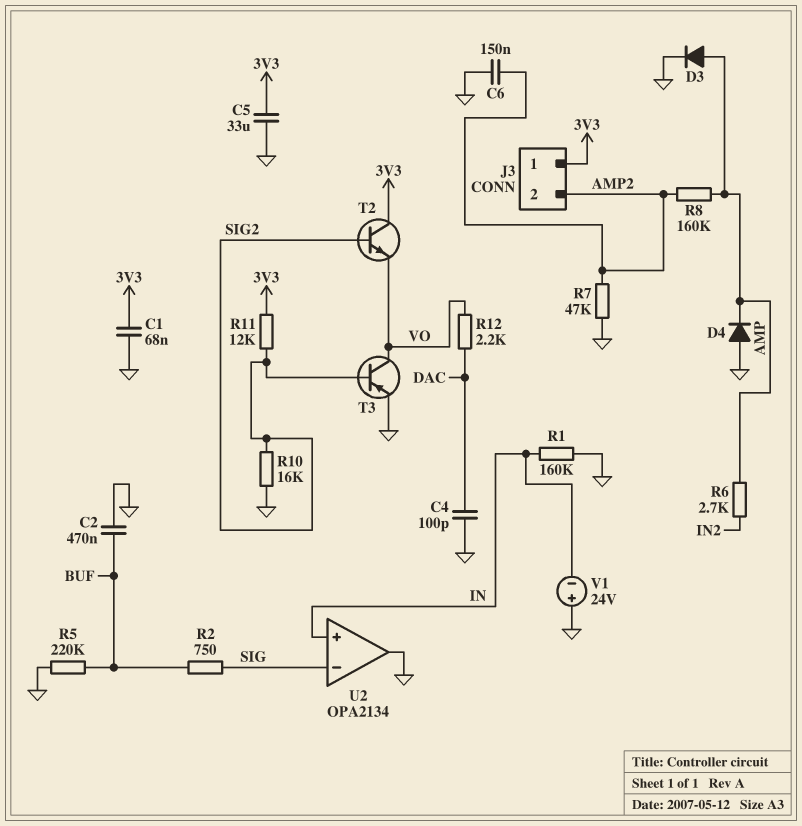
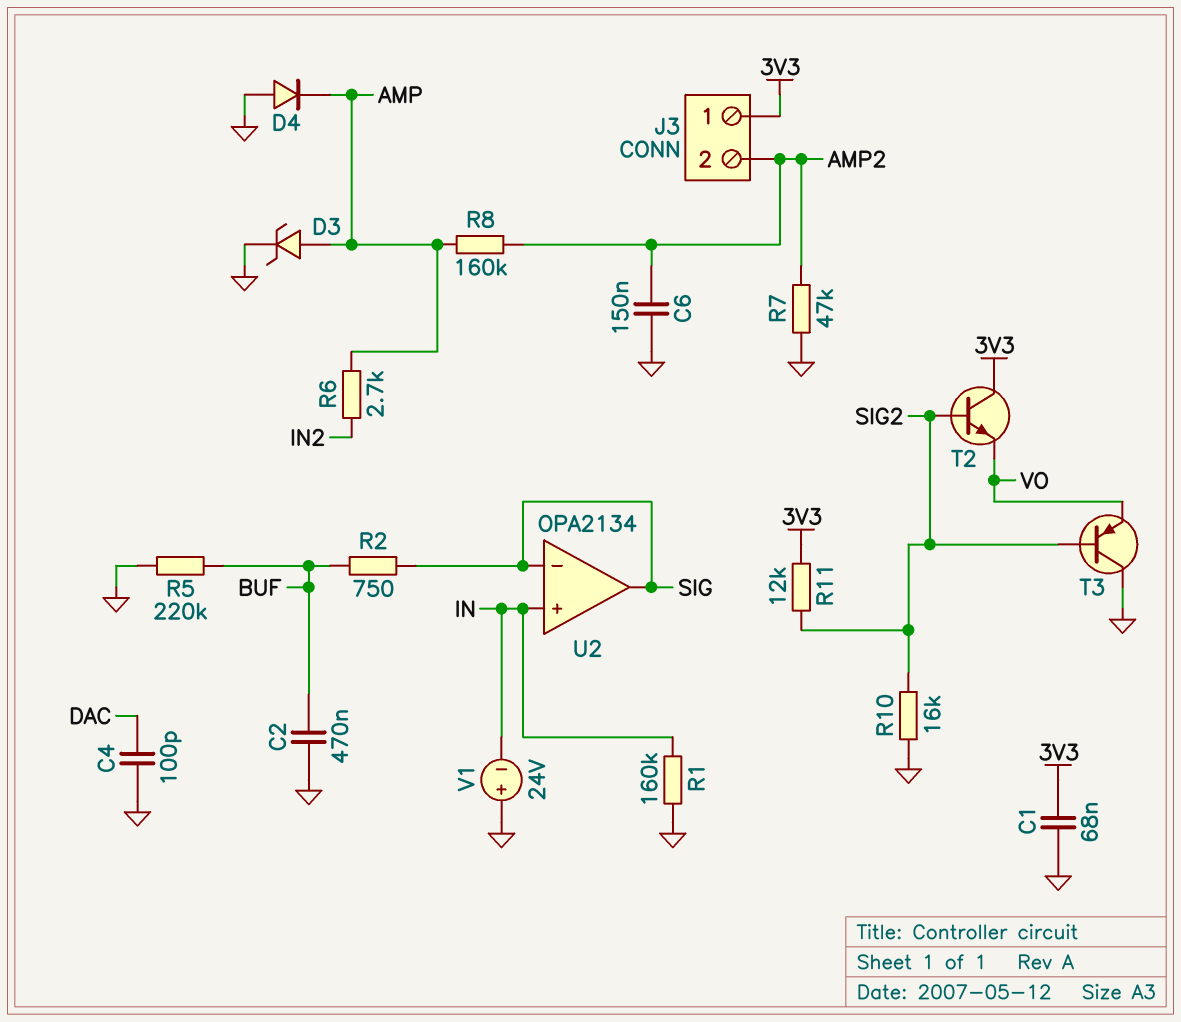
C5: 33uF (3V3, GND) -> none
D3: diode (A AMP, K GND) -> zener (A AMP, K GND)
R12: 2.2k (DAC, VO) -> none
T3: PNP (B SIG2, C VO, E GND) -> PNP (B SIG2, C GND, E VO)
U2 pin out: GND -> SIG

